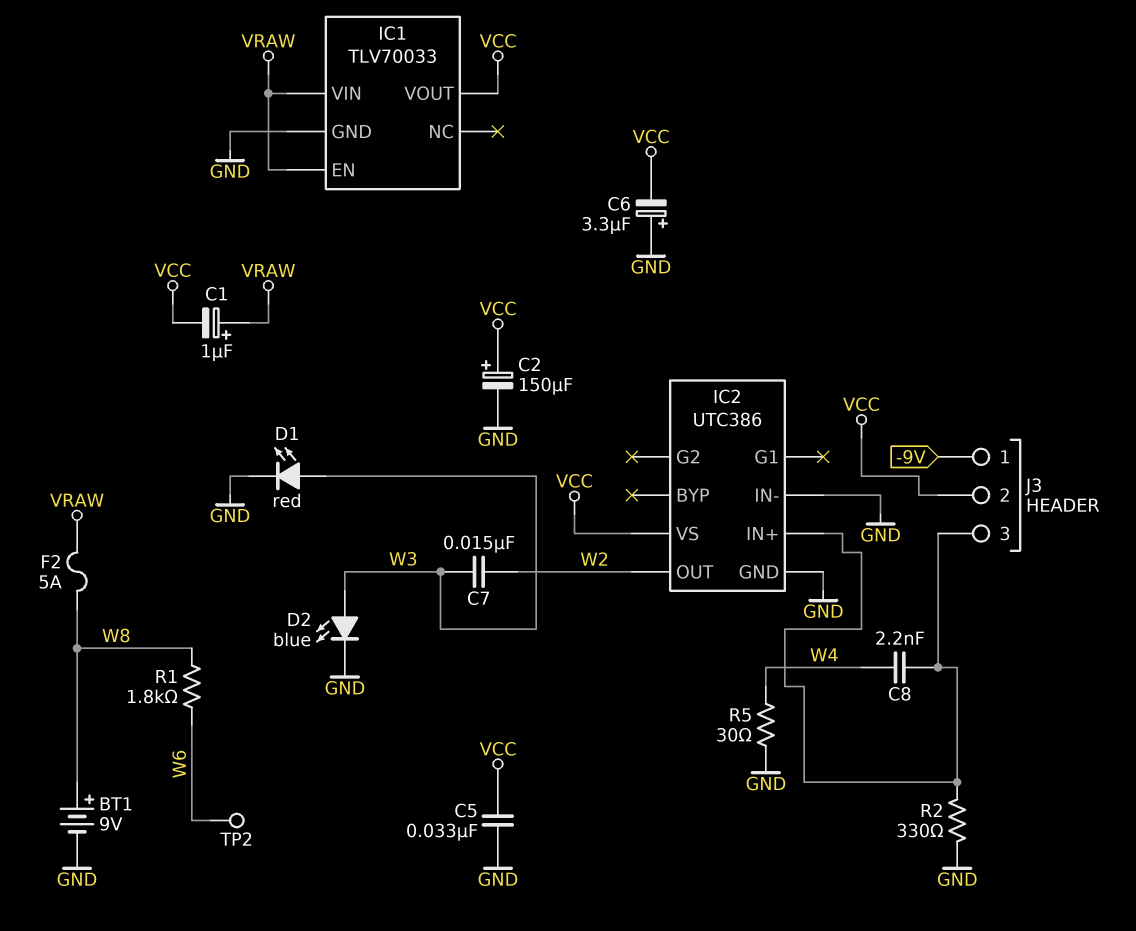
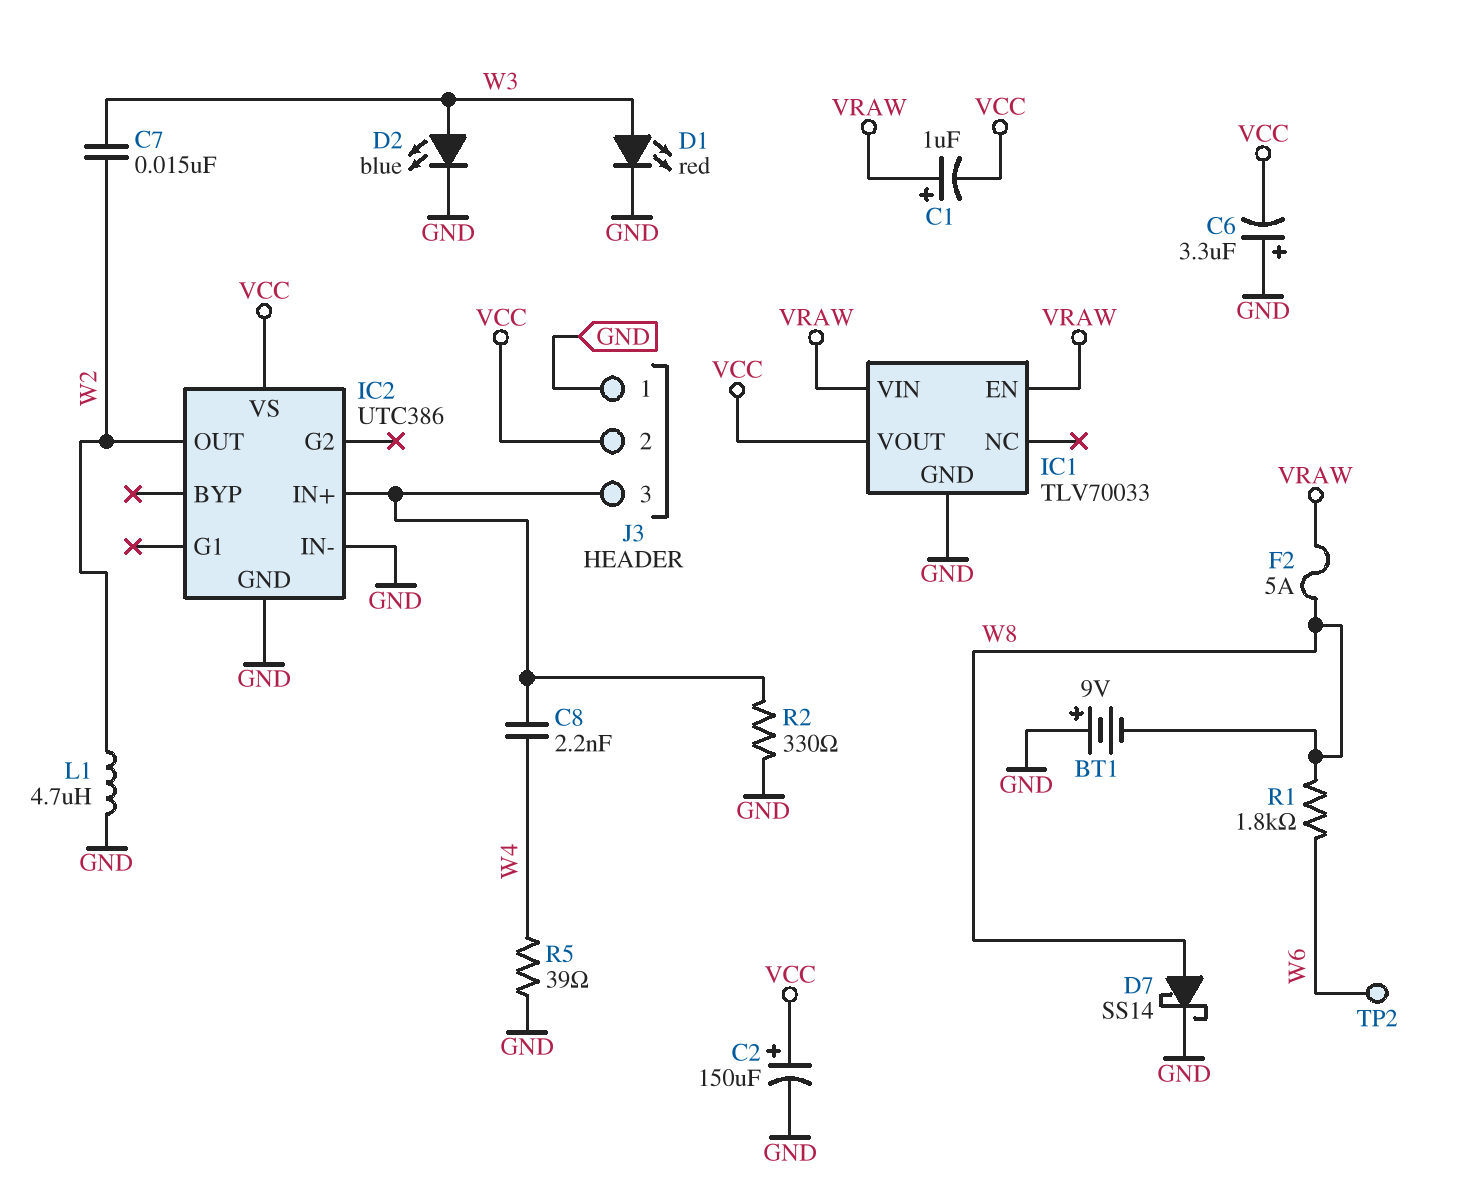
BT1: 9V (plus W8, minus GND) -> 9V (plus GND, minus W8)
C5: 33nF (GND, VCC) -> none
D7: none -> schottky SS14 (A W8, K GND)
J3 pin 1: -9V -> GND
L1: none -> 4.7uH (GND, W2)
R5: 30 (GND, W4) -> 39 (GND, W4)

